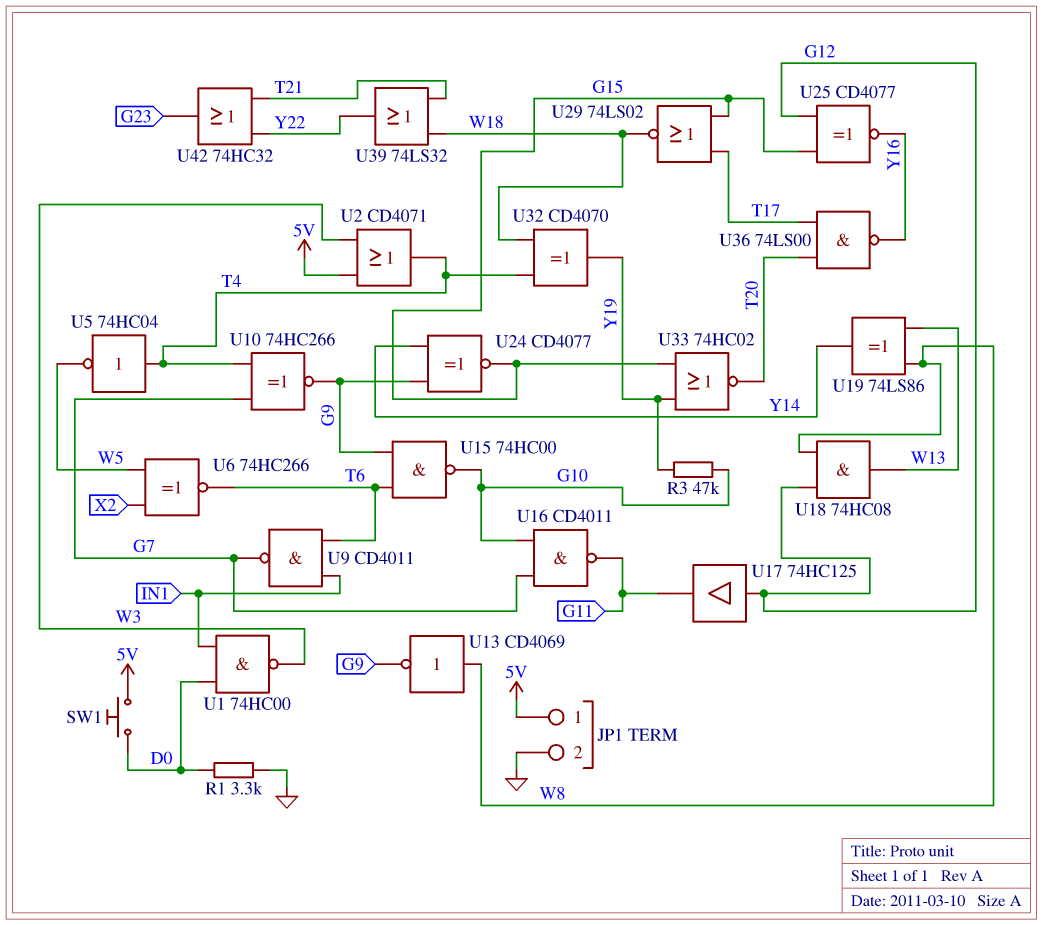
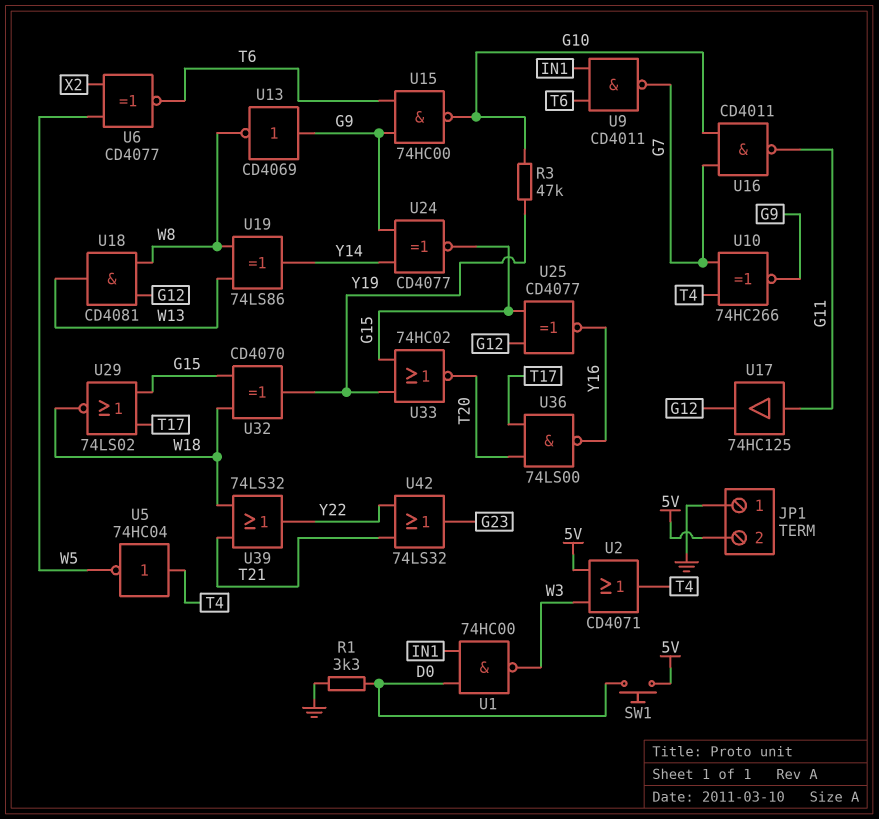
JP1 pin 1: 5V -> GND
JP1 pin 2: GND -> 5V
U6: XNOR 74HC266 (in W5, in X2, out T6) -> XNOR CD4077 (in W5, in X2, out T6)
U13: NOT CD4069 (in W8, out G9) -> NOT CD4069 (in G9, out W8)
U17: buffer 74HC125 (in G12, out G11) -> buffer 74HC125 (in G11, out G12)
U18: AND 74HC08 (in G12, in W8, out W13) -> AND CD4081 (in G12, in W8, out W13)
U32: XOR CD4070 (in T4, in W18, out Y19) -> XOR CD4070 (in G15, in W18, out Y19)
U42: OR 74HC32 (in T21, in Y22, out G23) -> OR 74LS32 (in T21, in Y22, out G23)

